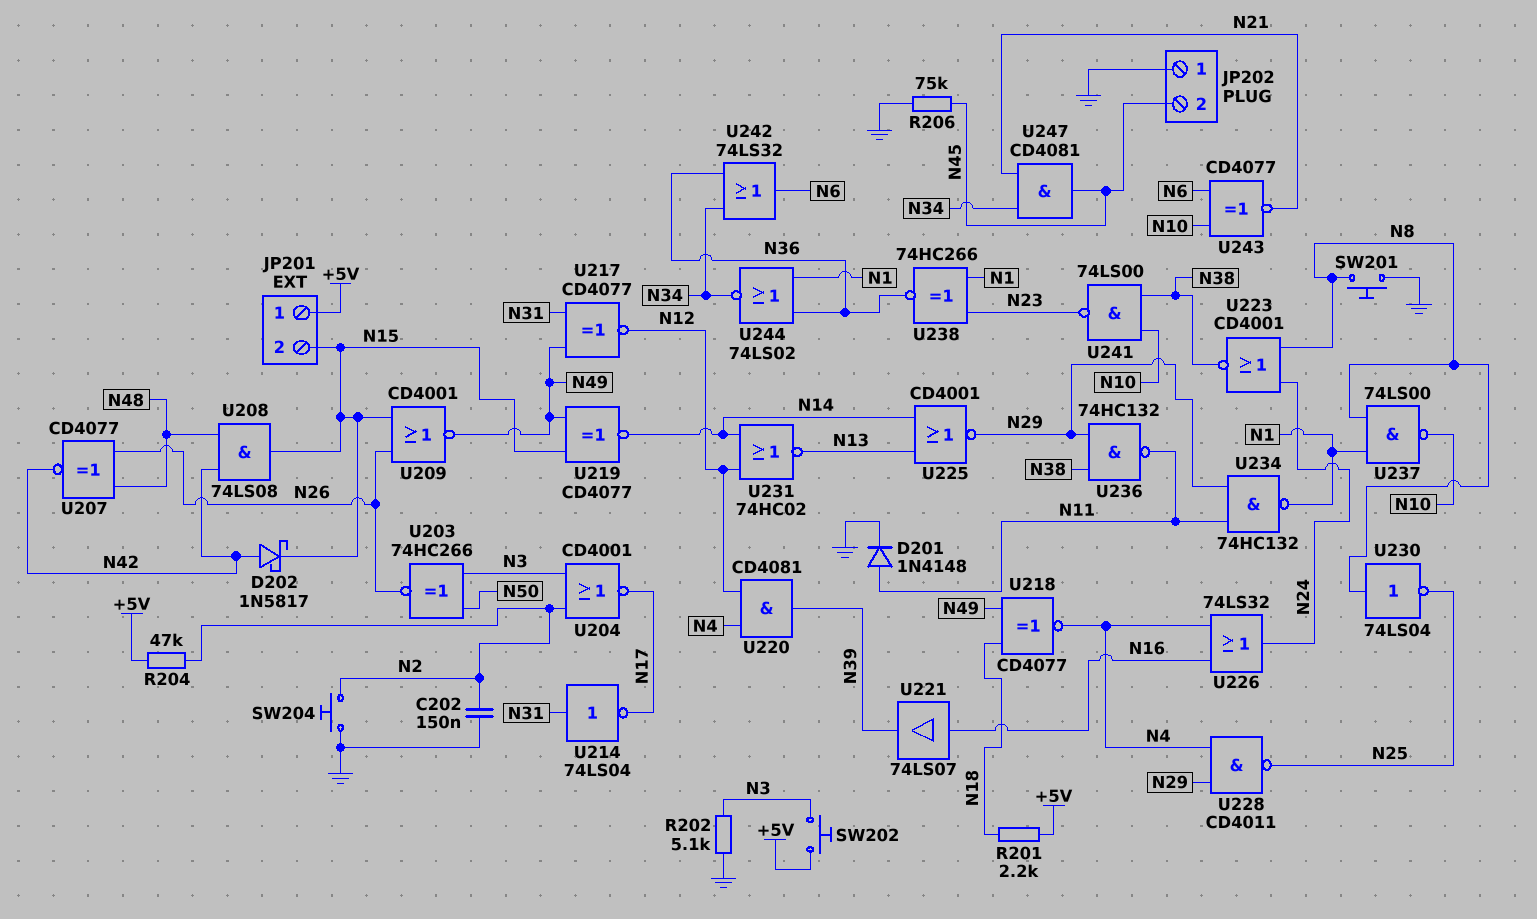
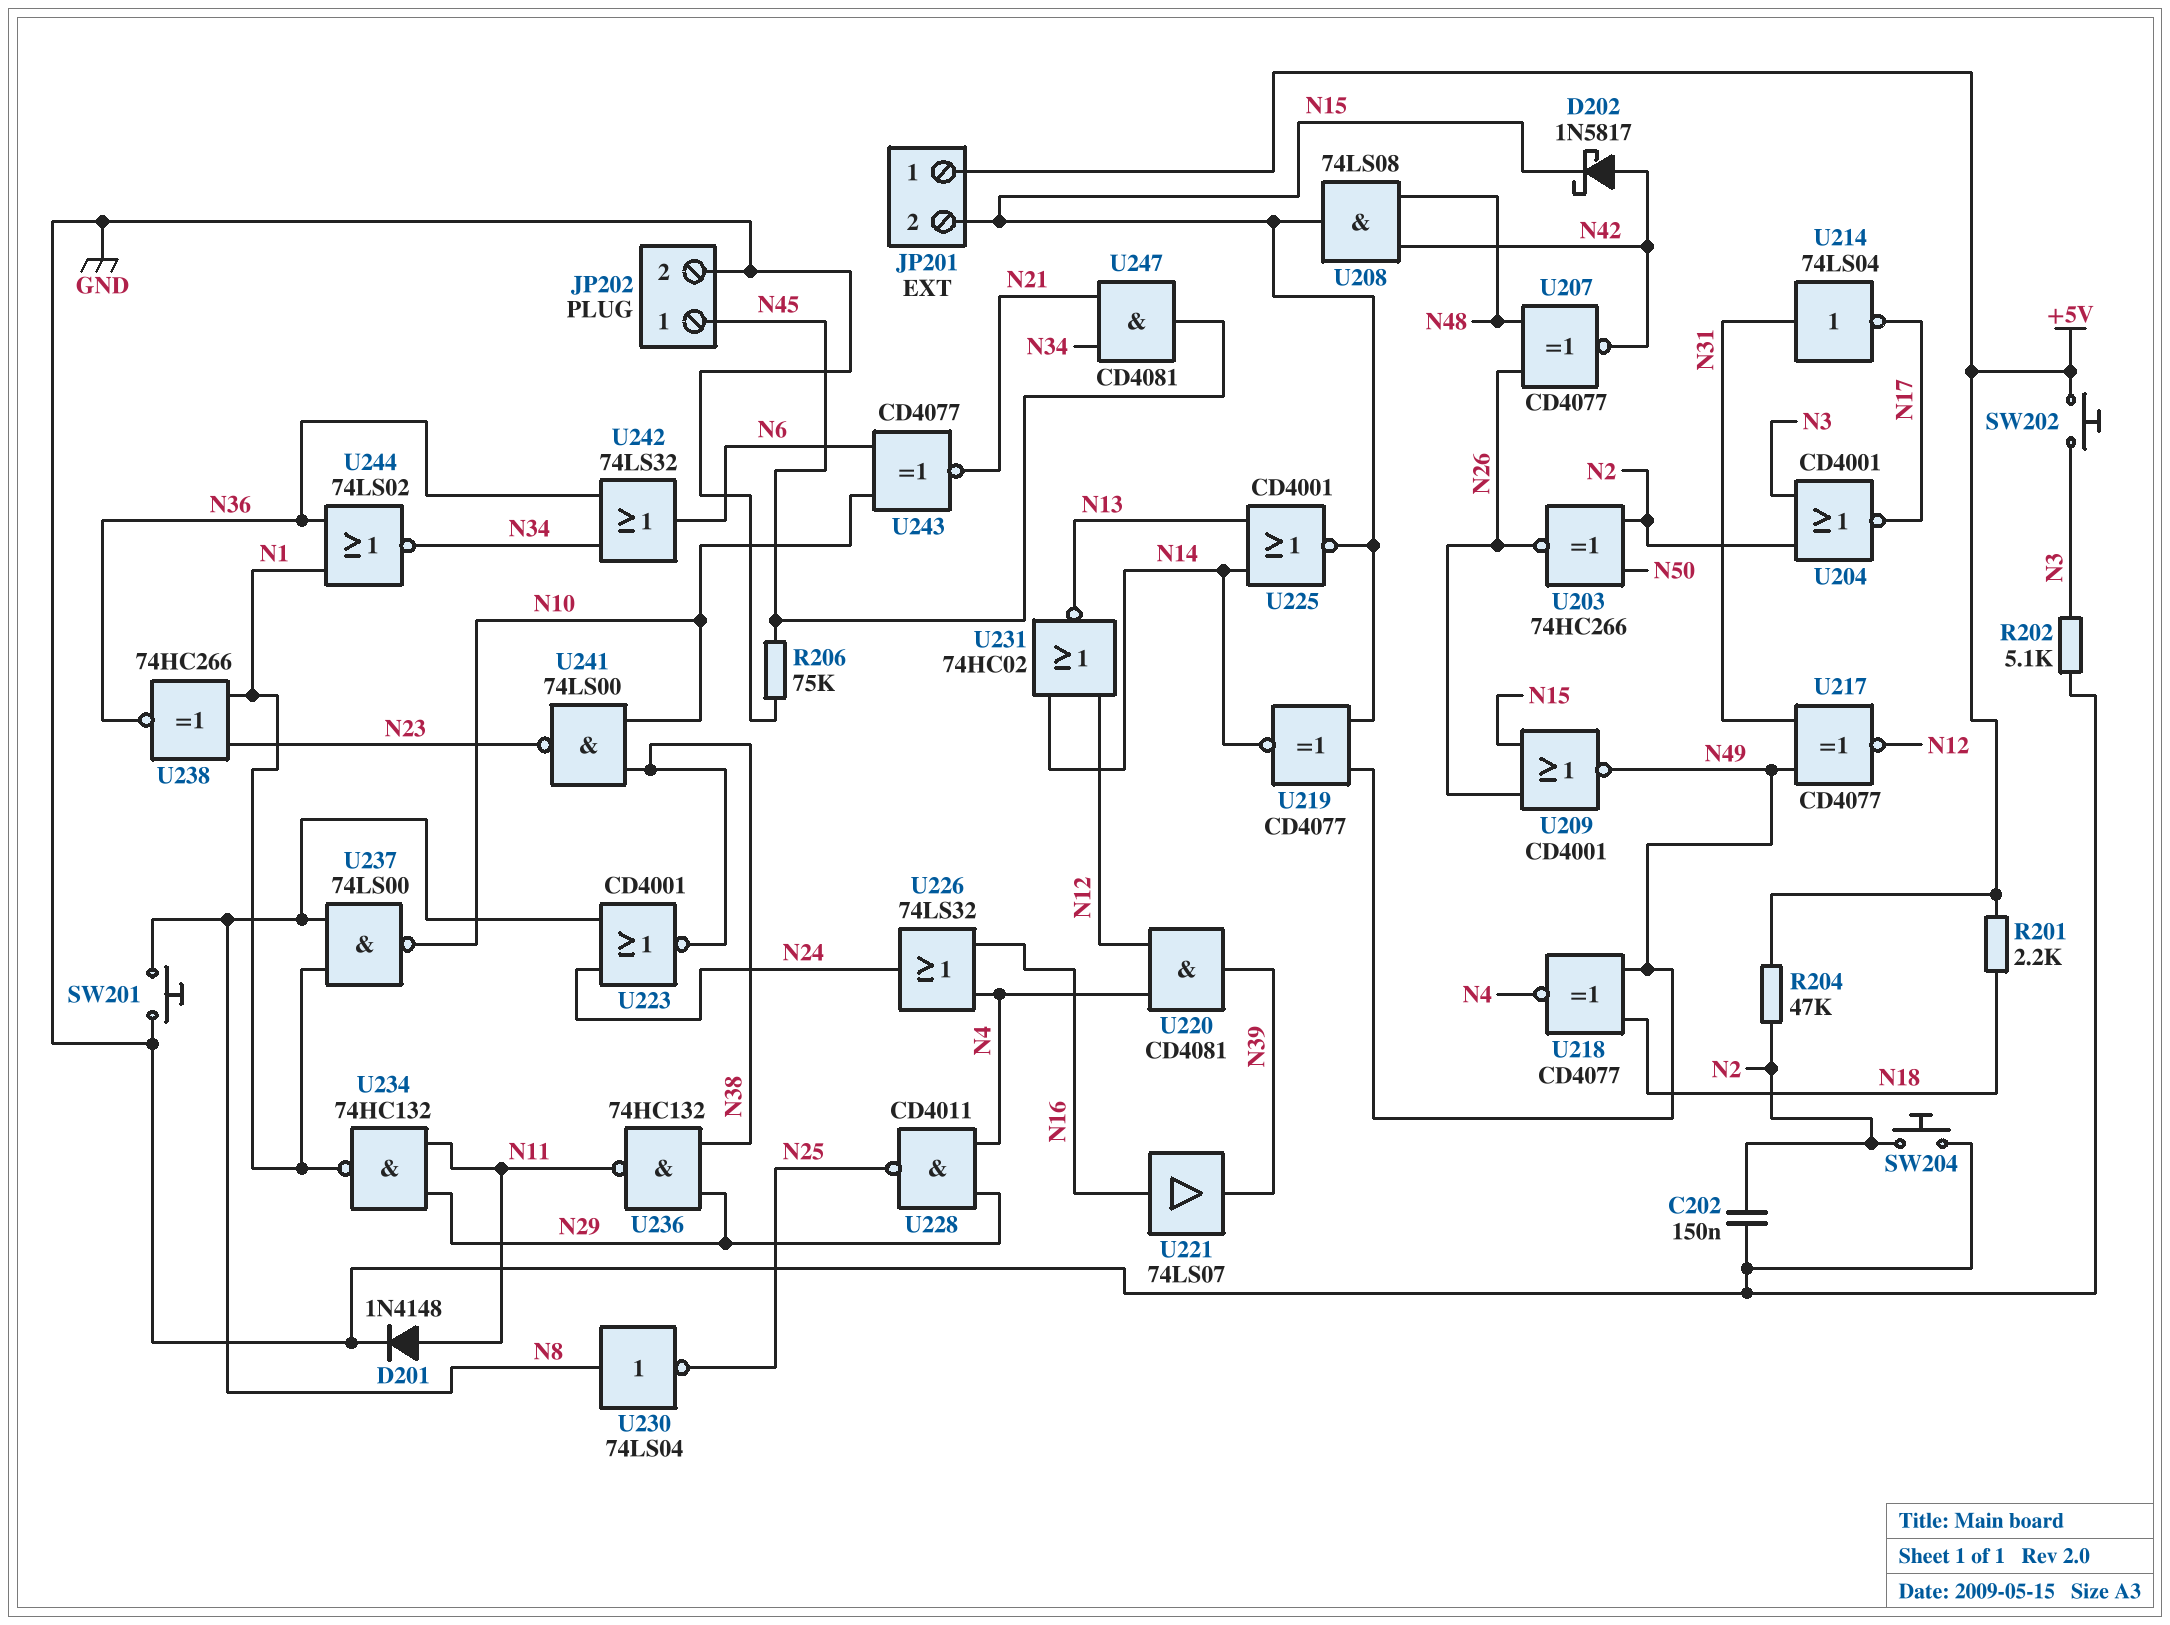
JP202 pin 1: GND -> N45
JP202 pin 2: N45 -> GND
U203: XNOR 74HC266 (in N3, in N50, out N26) -> XNOR 74HC266 (in N2, in N50, out N26)
U225: NOR CD4001 (in N13, in N14, out N29) -> NOR CD4001 (in N13, in N14, out N15)

